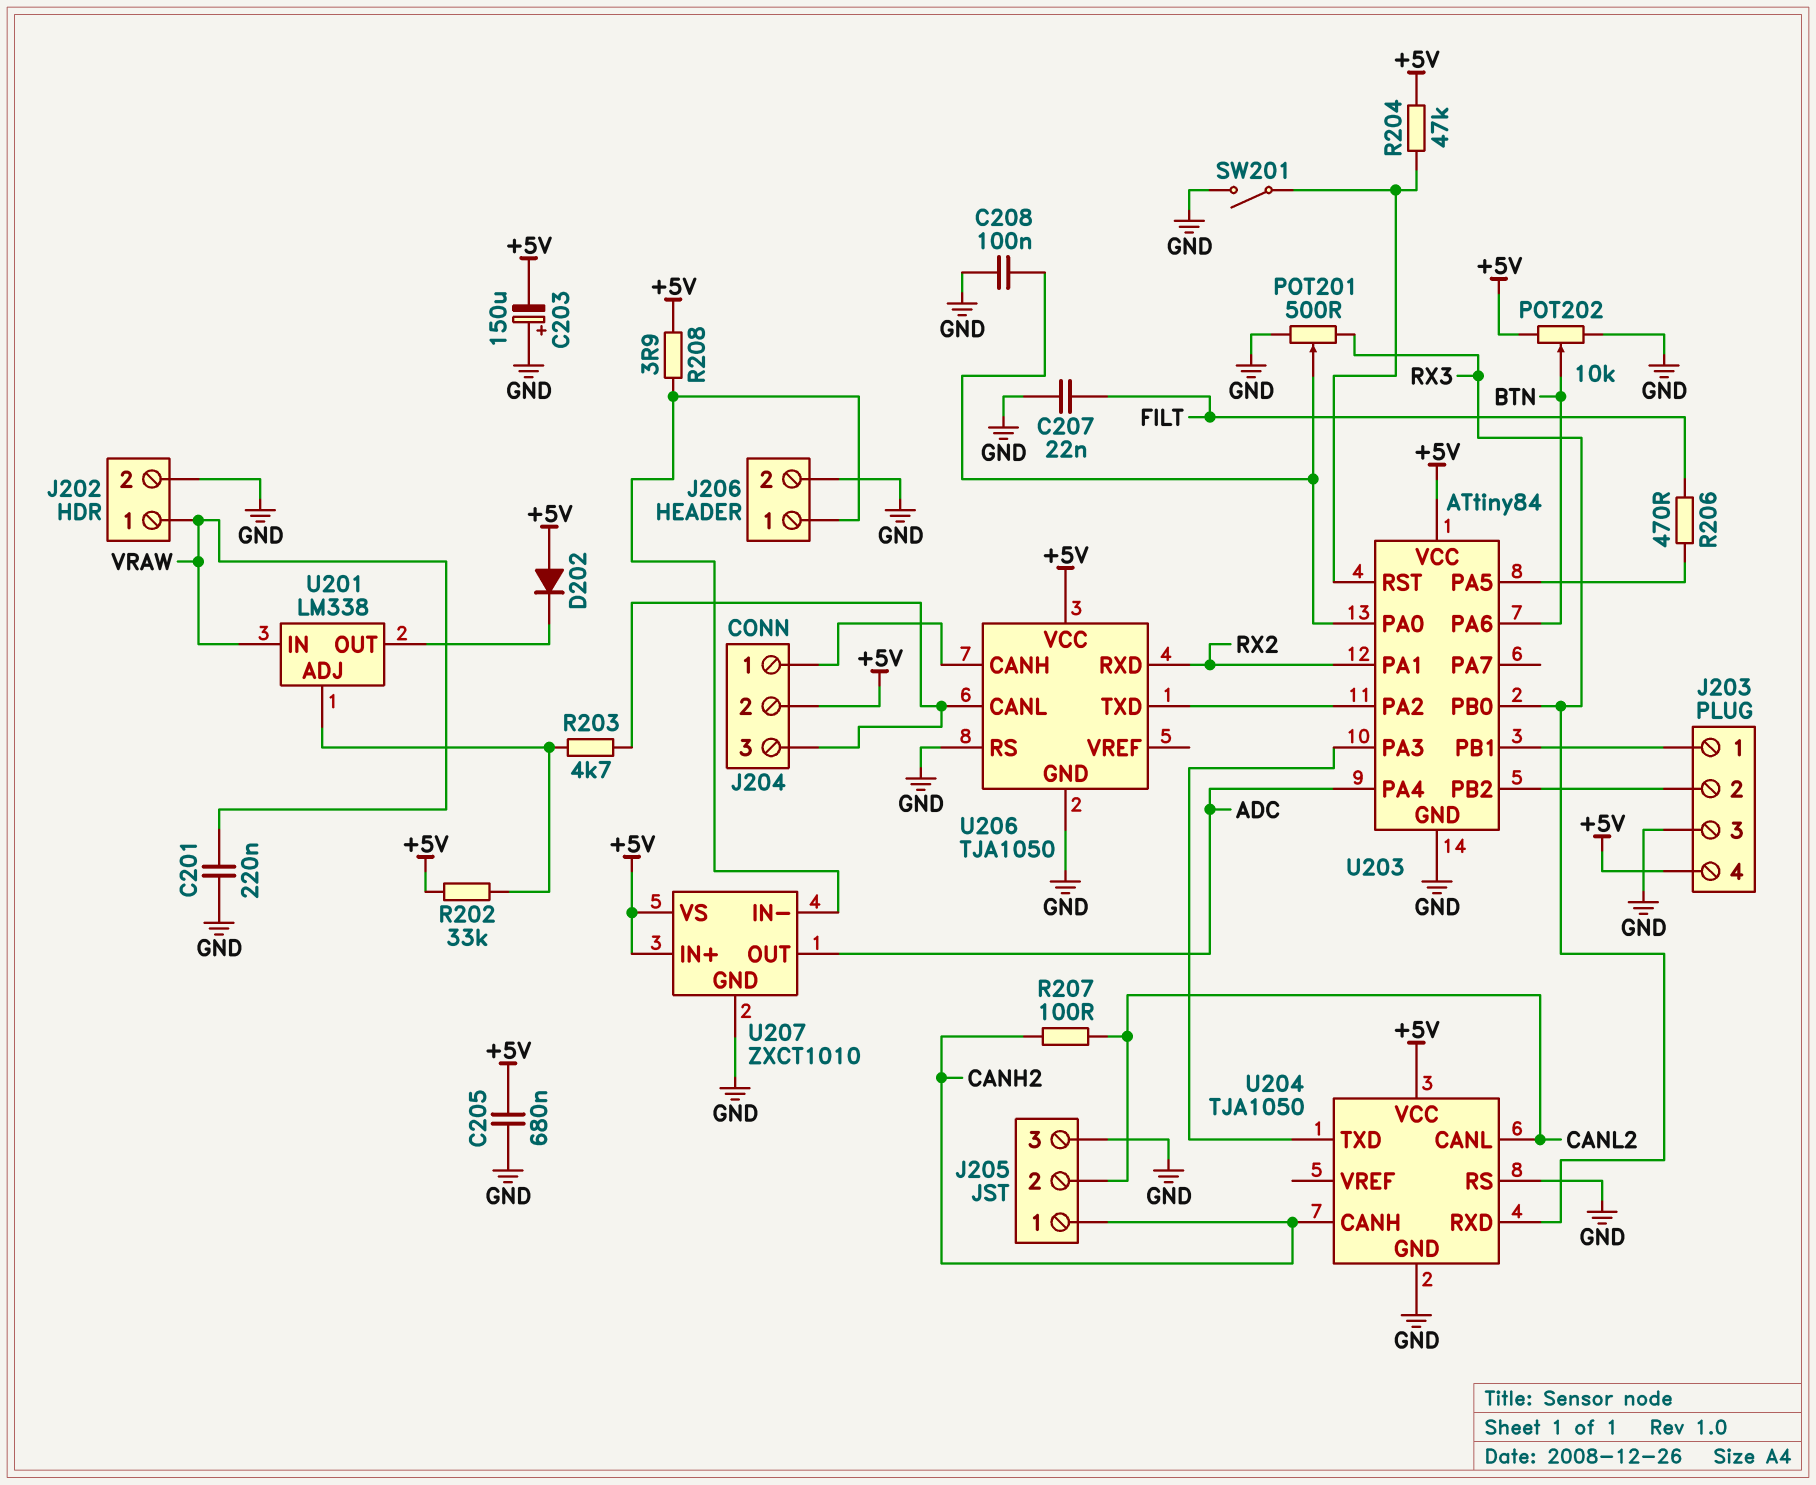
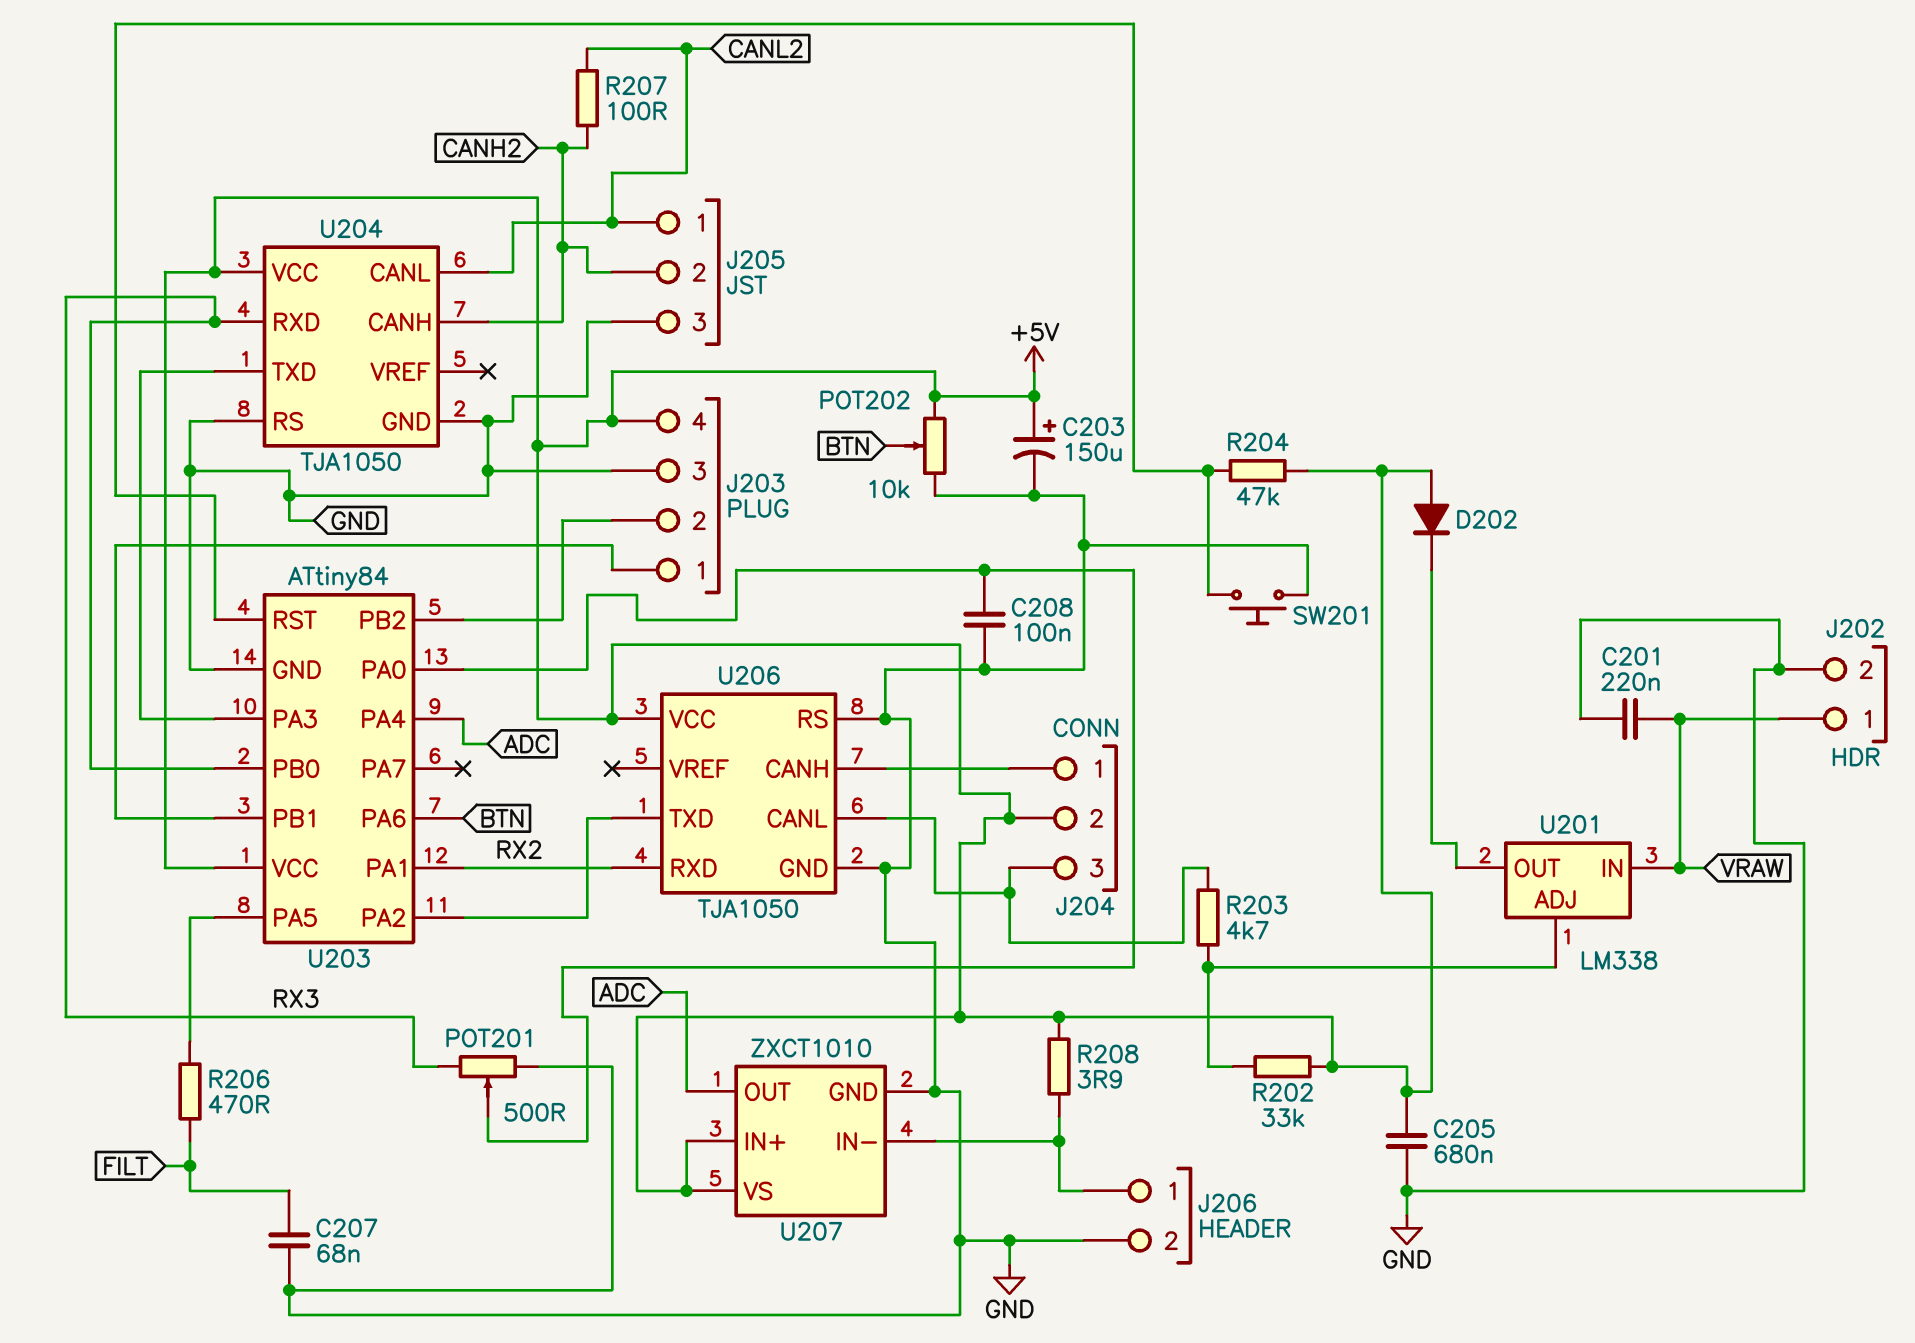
C203: 150uF (plus GND, minus +5V) -> 150uF (plus +5V, minus GND)
C207: 22nF (FILT, GND) -> 68nF (FILT, GND)
J205 pin 1: CANH2 -> CANL2
J205 pin 2: CANL2 -> CANH2
SW201: switch (GND, U203/RST) -> button (GND, U203/RST)

